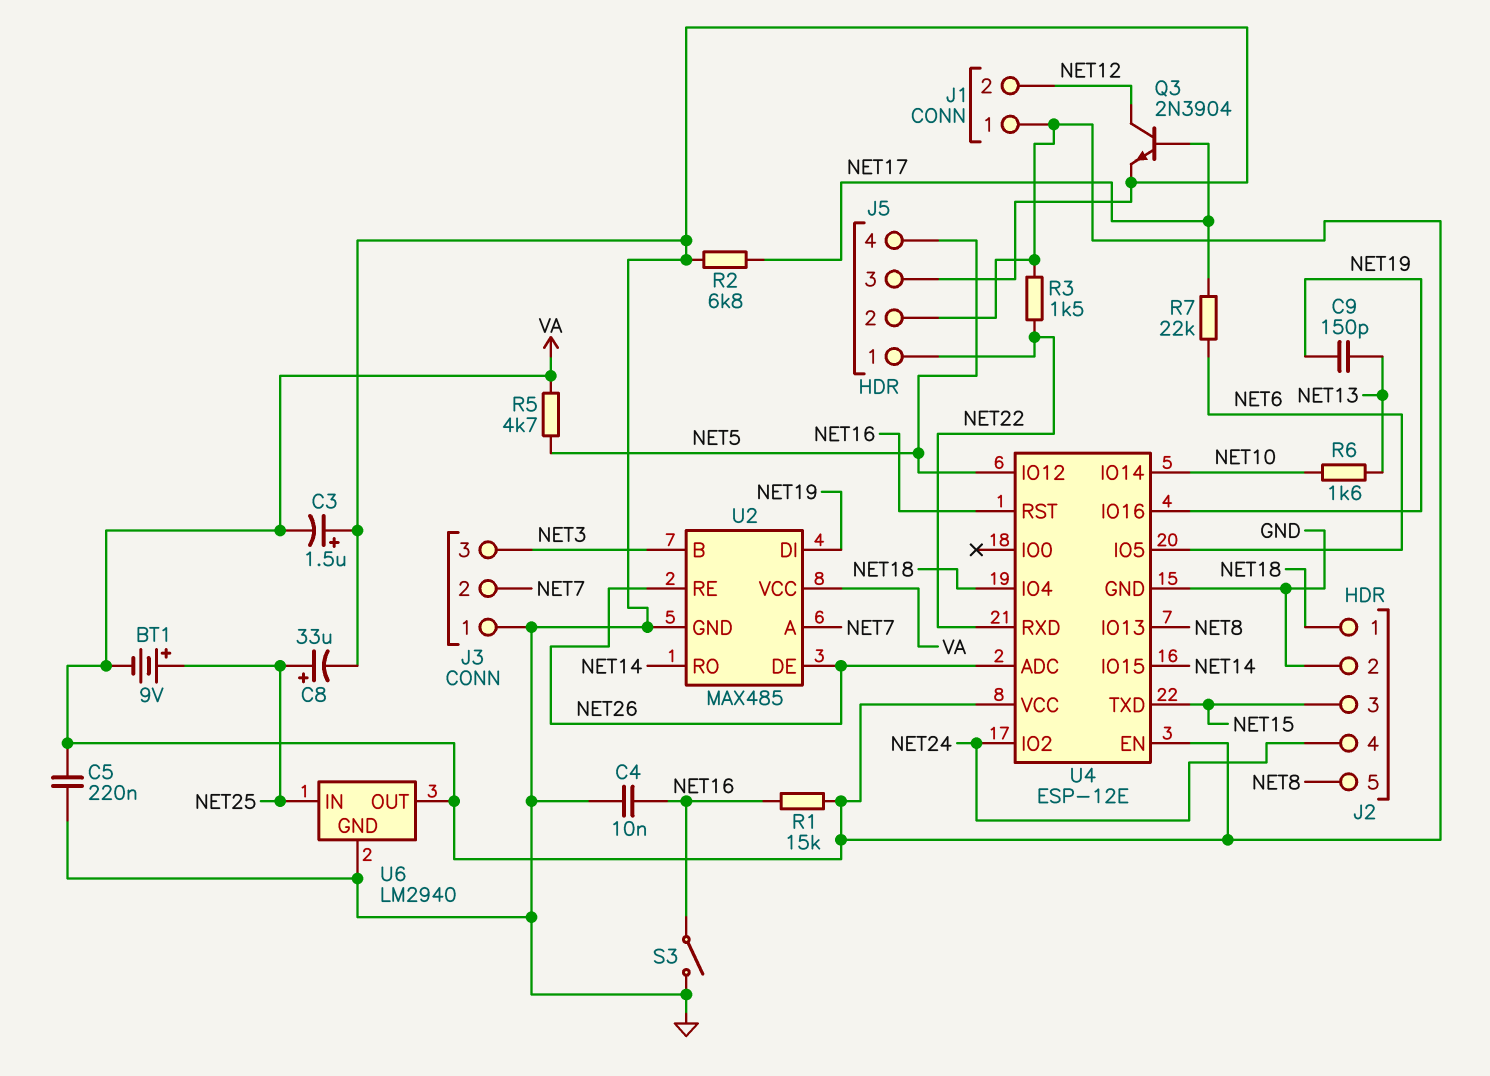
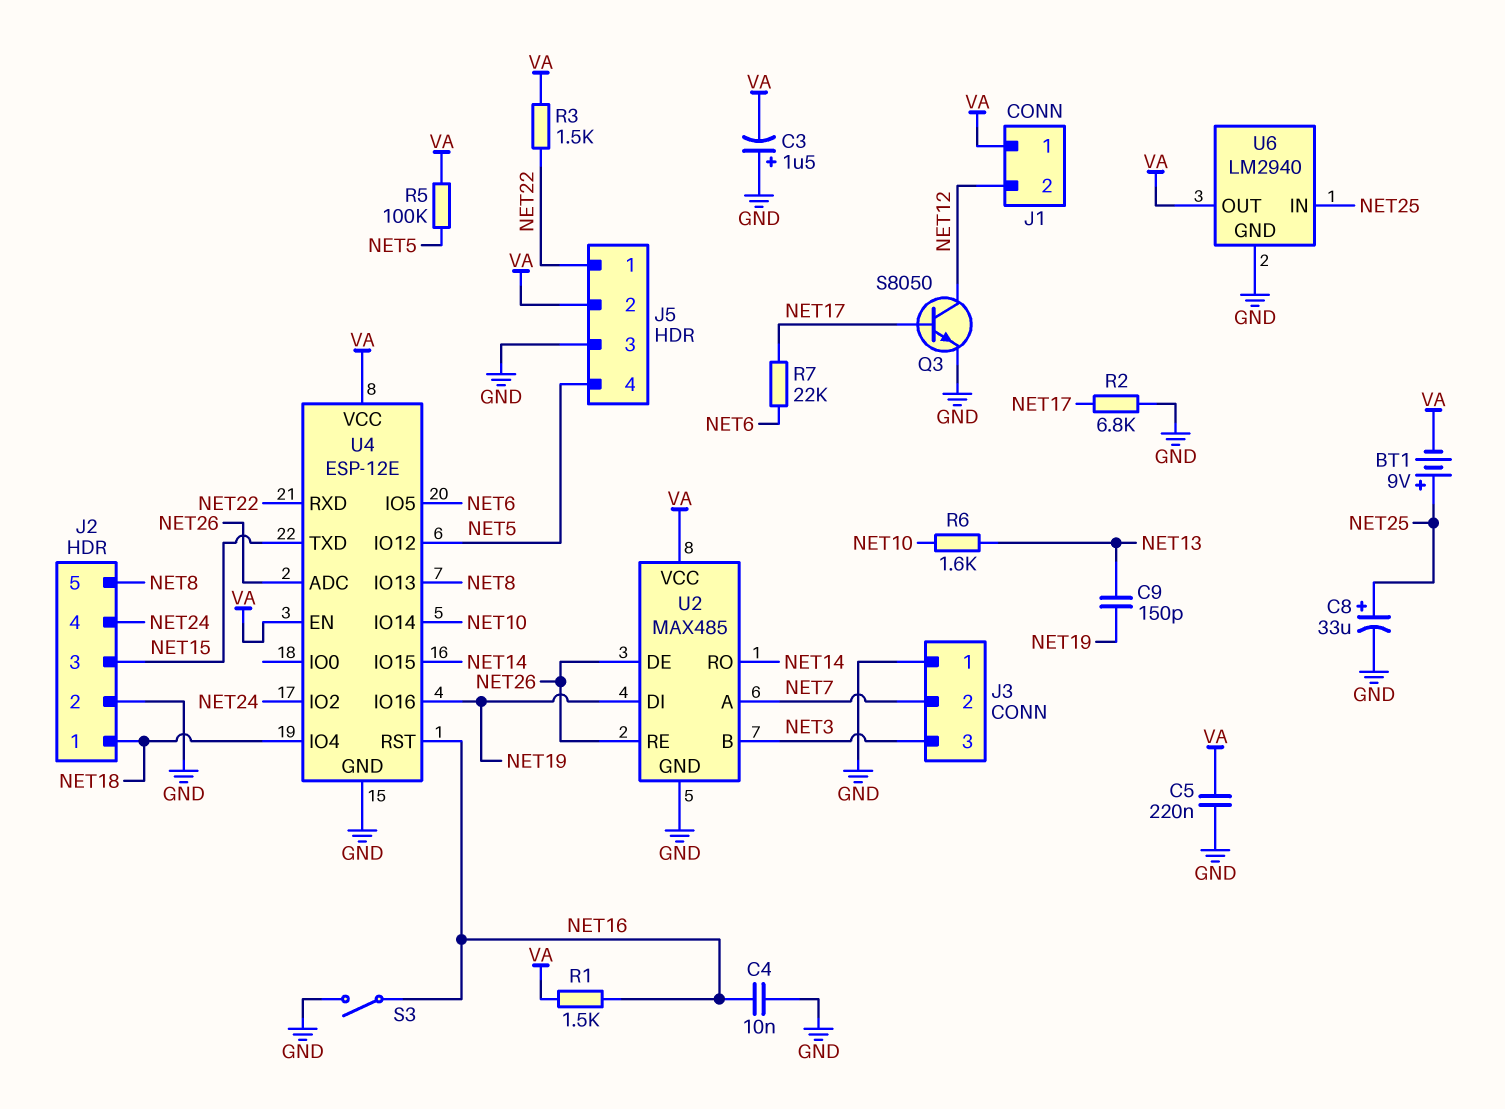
Q3: NPN 2N3904 (B NET17, C NET12, E GND) -> NPN S8050 (B NET17, C NET12, E GND)
R1: 15k (NET16, VA) -> 1.5k (NET16, VA)
R5: 4.7k (NET5, VA) -> 100k (NET5, VA)

